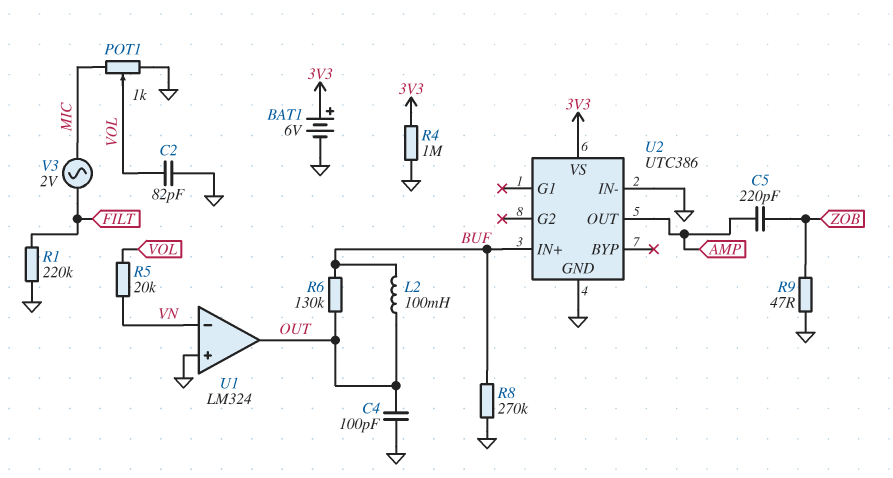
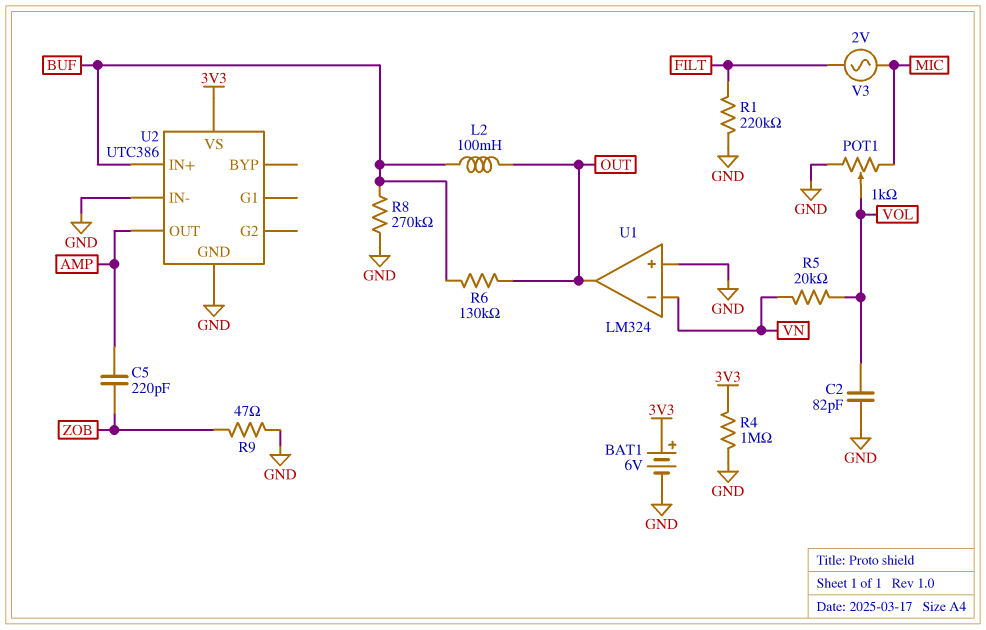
C4: 100pF (GND, OUT) -> none

